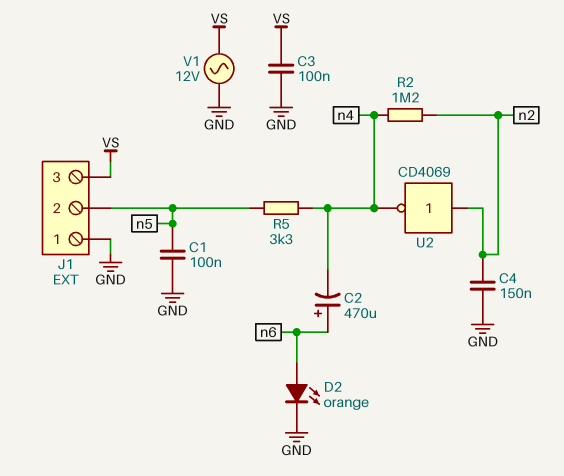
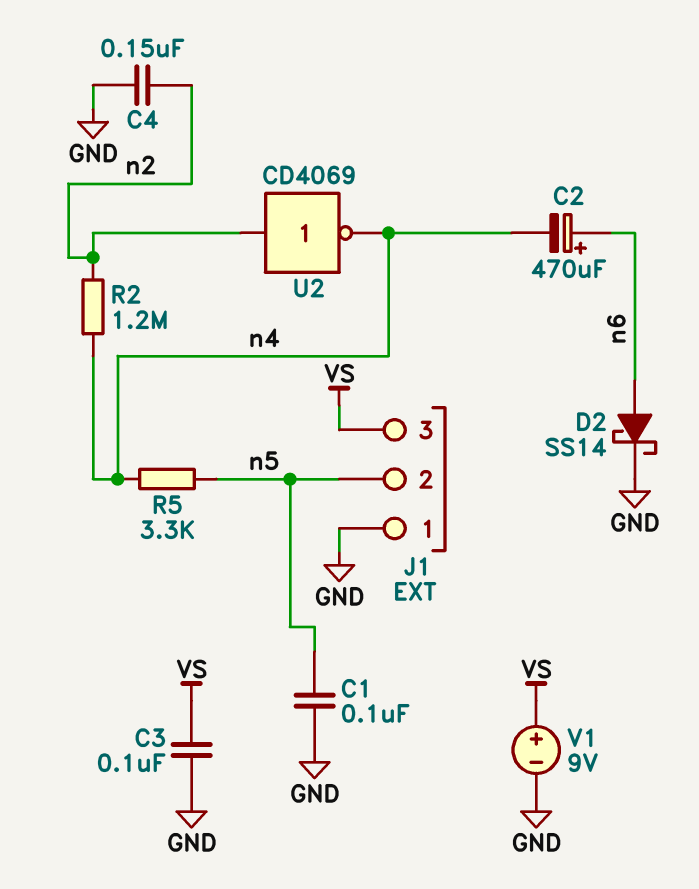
D2: LED orange (A n6, K GND) -> schottky SS14 (A n6, K GND)
V1: AC 12V (GND, VS) -> 9V (plus VS, minus GND)

